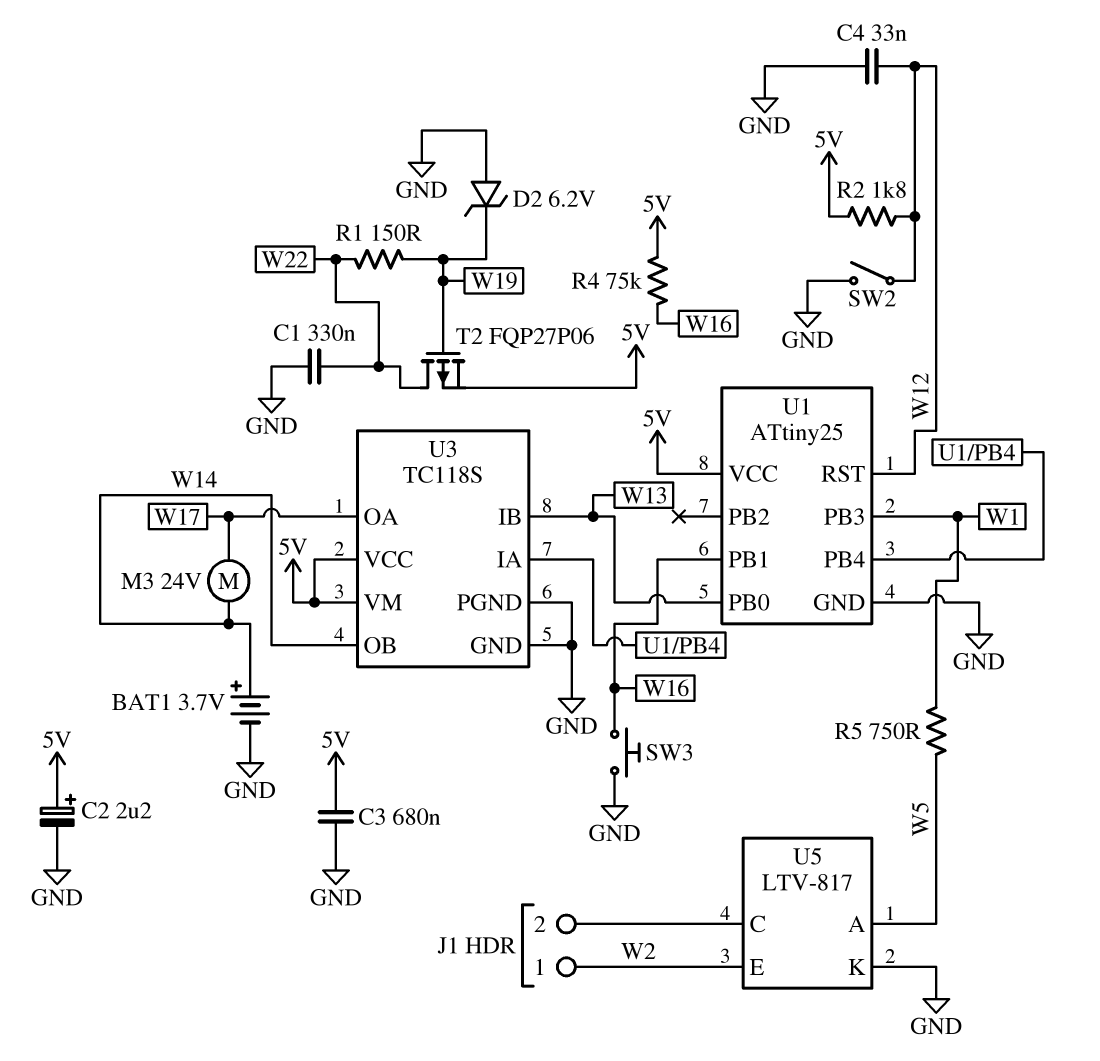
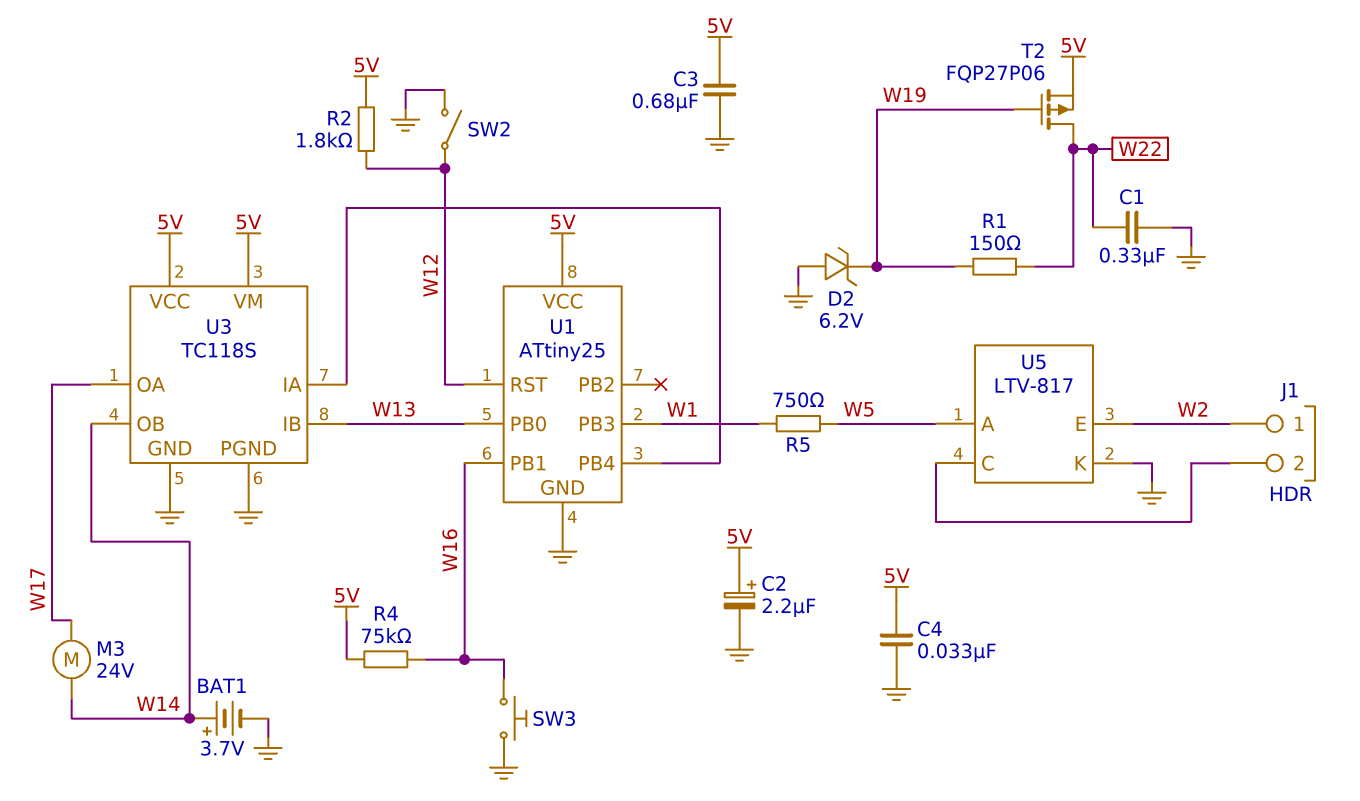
C4: 33nF (GND, W12) -> 33nF (5V, GND)

